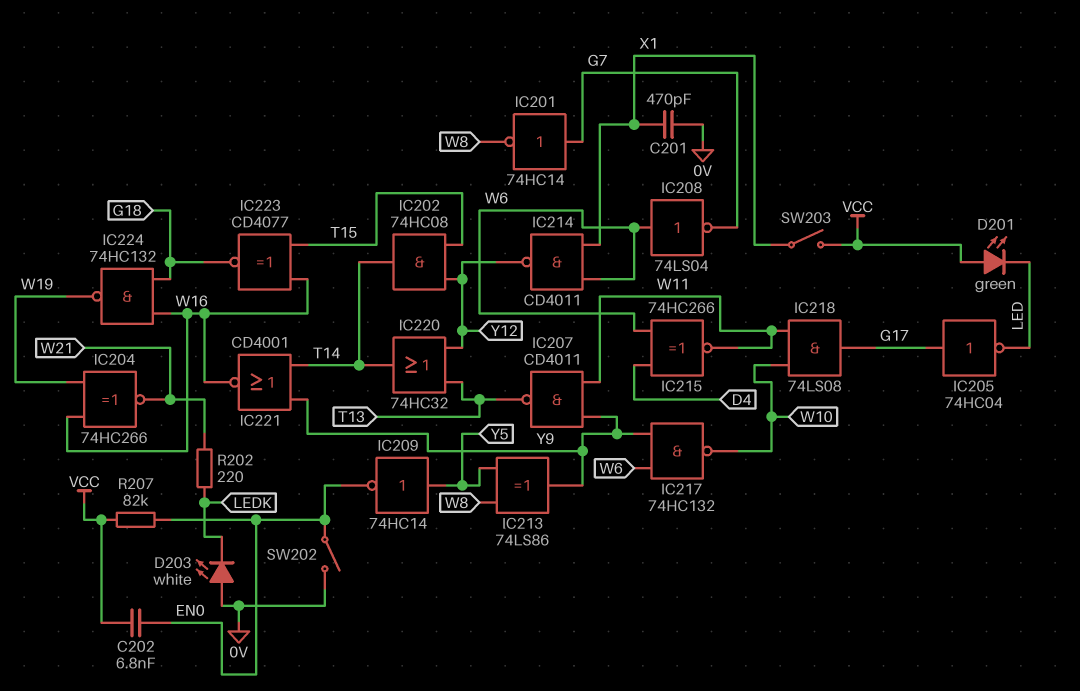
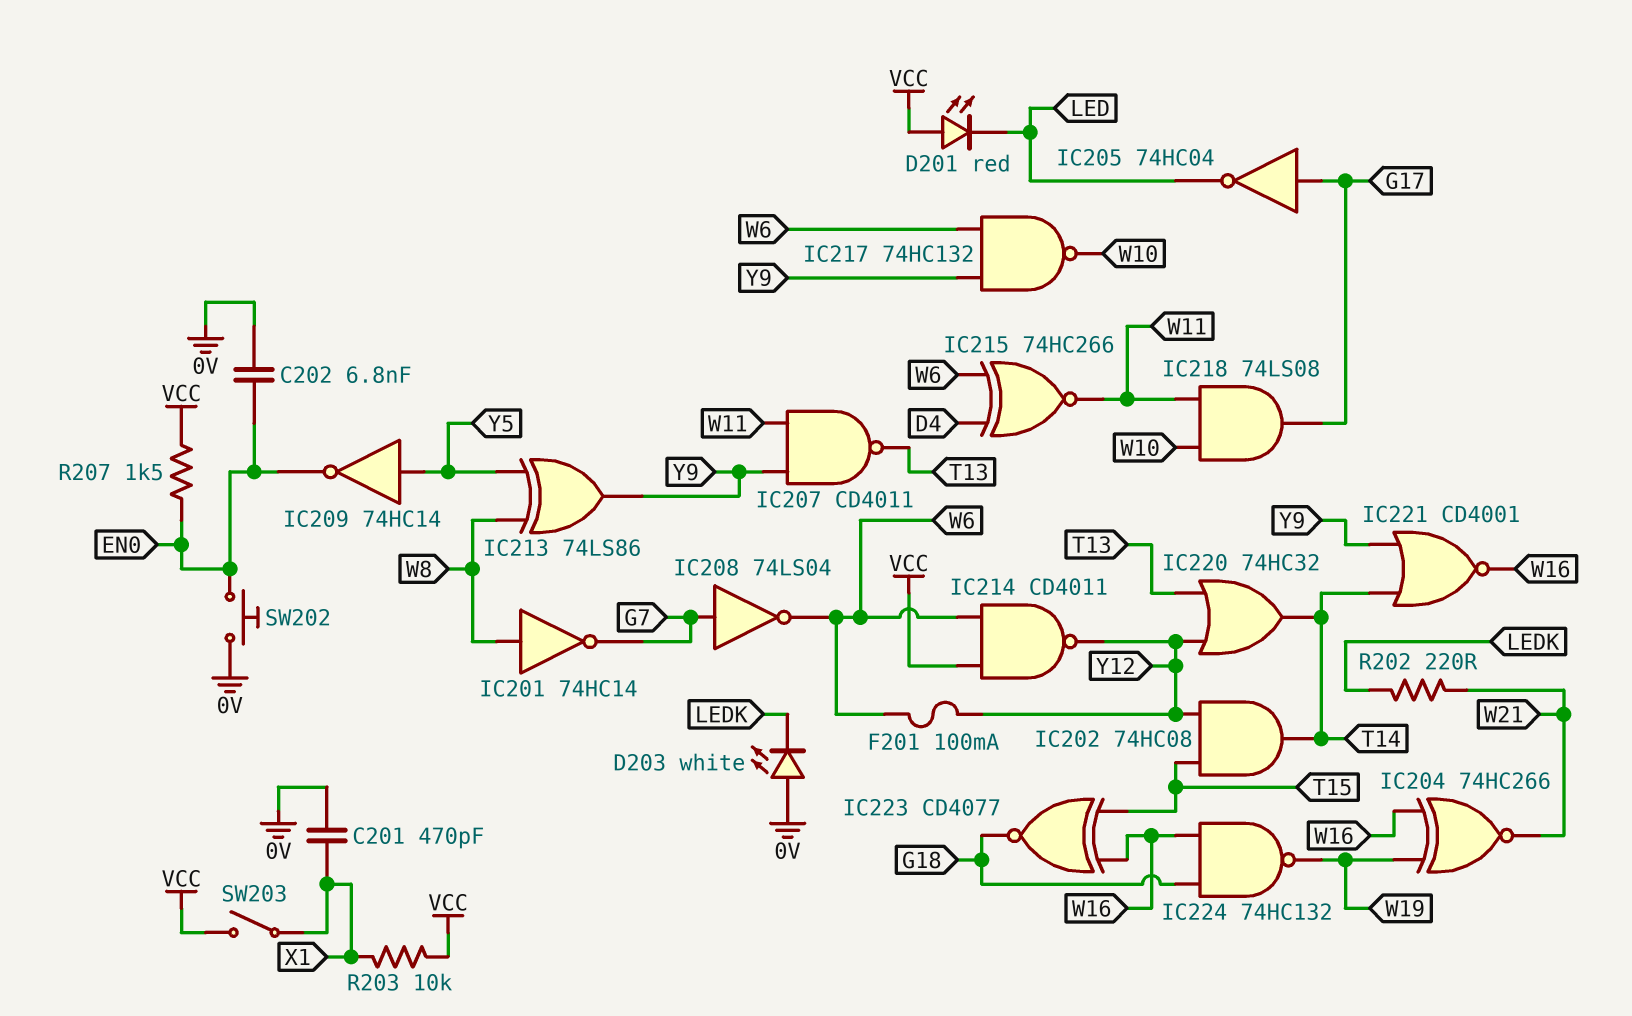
C202: 6.8nF (EN0, VCC) -> 6.8nF (0V, EN0)
D201: LED green (A VCC, K LED) -> LED red (A VCC, K LED)
F201: none -> 100mA (W6, Y12)
IC201: NOT 74HC14 (in G7, out W8) -> NOT 74HC14 (in W8, out G7)
IC208: NOT 74LS04 (in W6, out G7) -> NOT 74LS04 (in G7, out W6)
IC214: NAND CD4011 (in W6, in X1, out Y12) -> NAND CD4011 (in VCC, in W6, out Y12)
R203: none -> 10k (VCC, X1)
R207: 82k (EN0, VCC) -> 1.5k (EN0, VCC)
SW202: switch (0V, EN0) -> button (0V, EN0)

